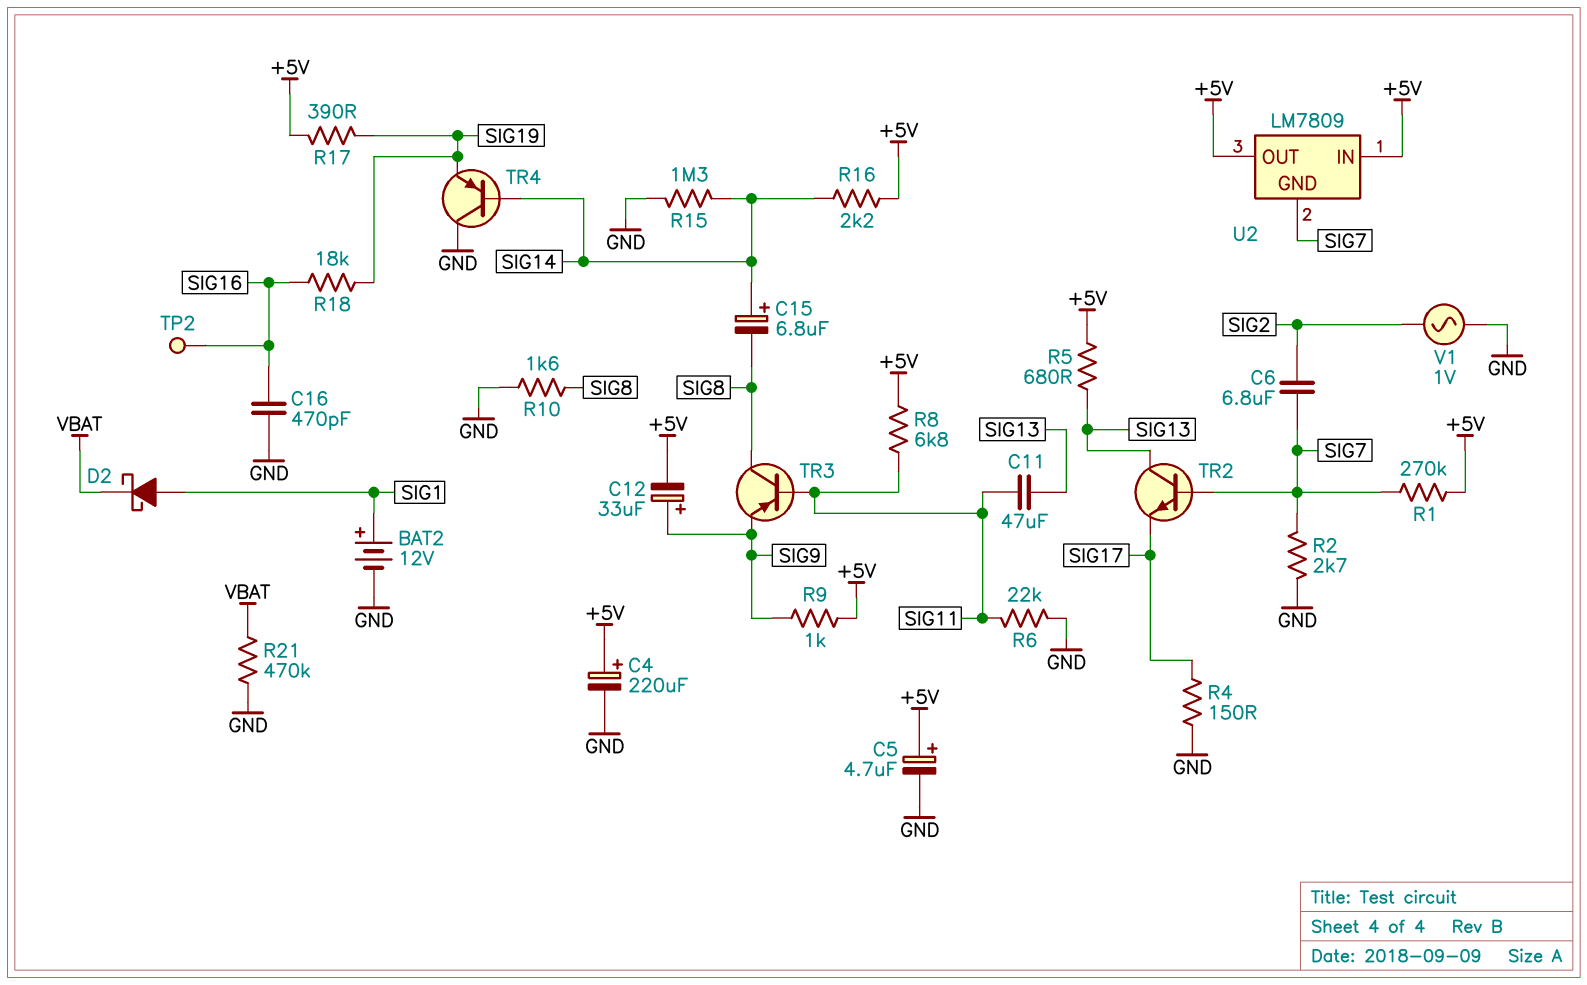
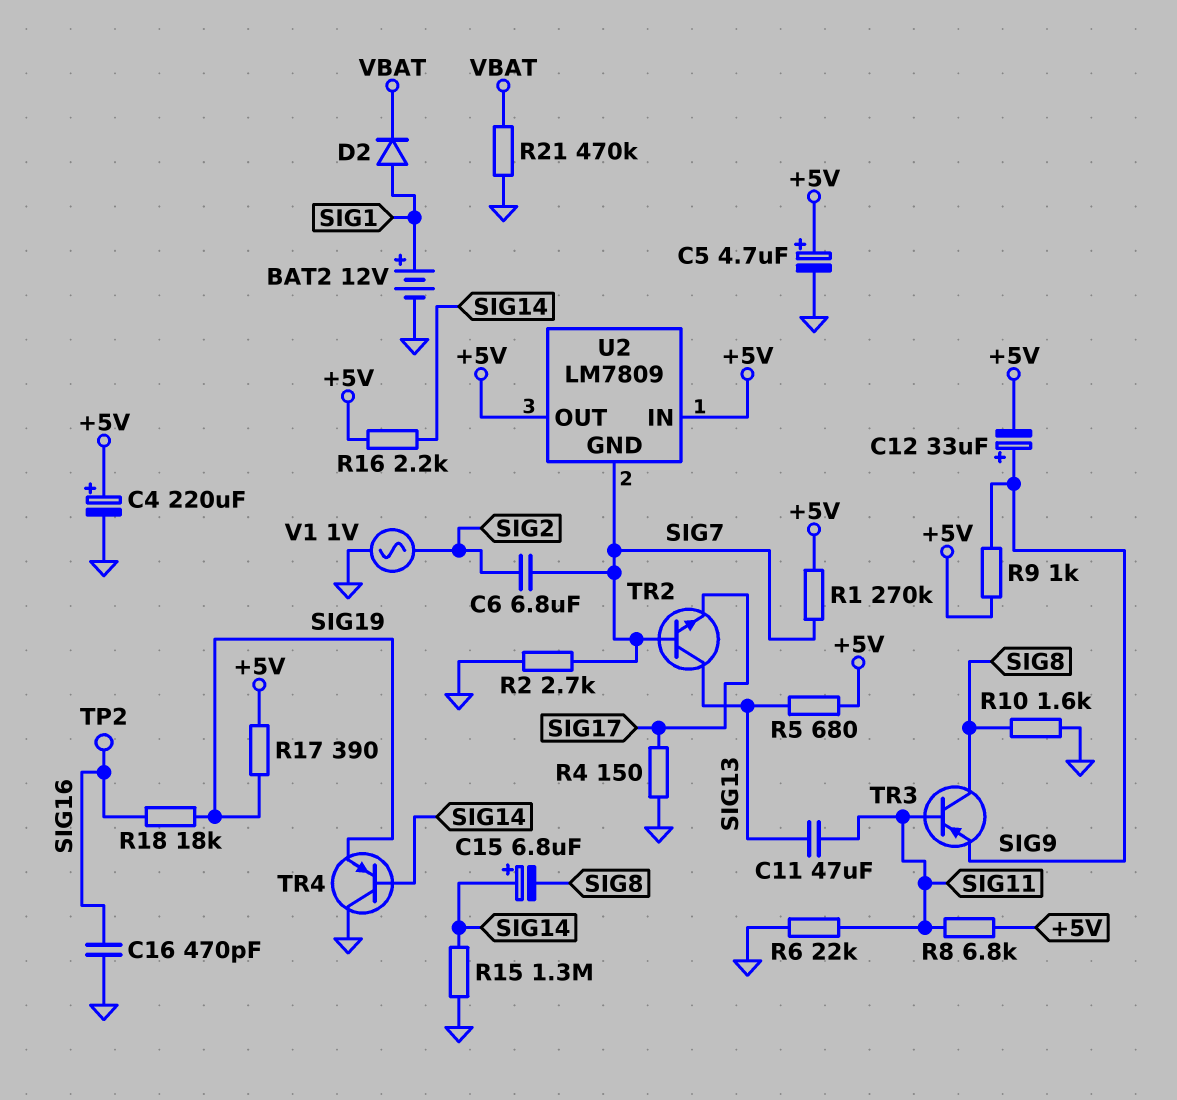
D2: schottky (A SIG1, K VBAT) -> diode (A SIG1, K VBAT)

